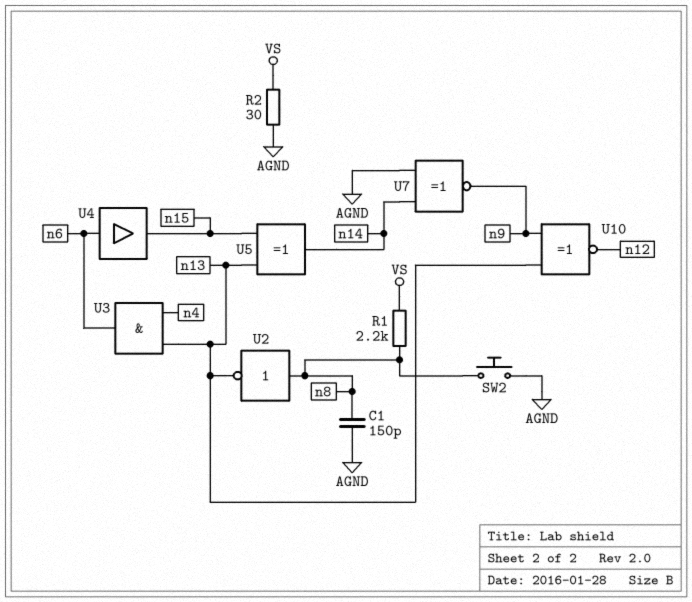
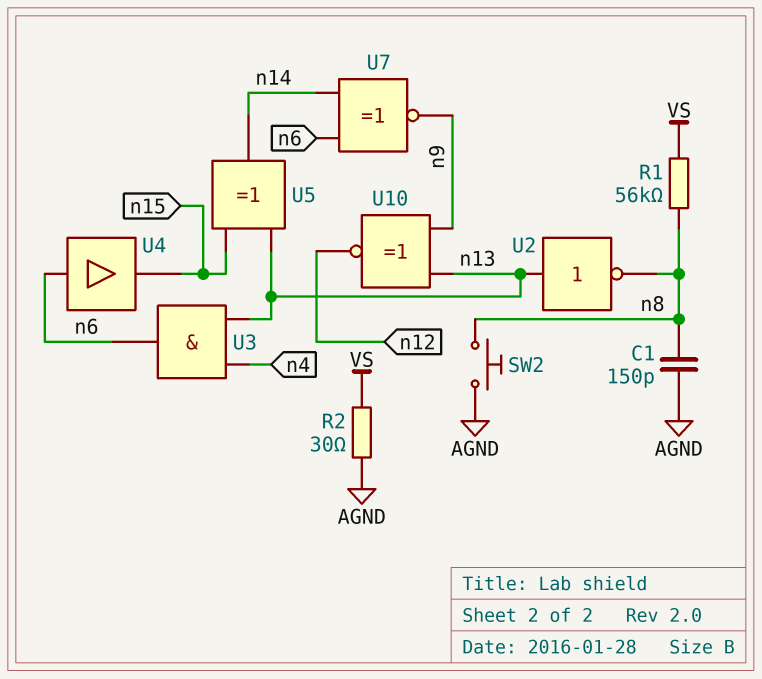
R1: 2.2k (VS, n8) -> 56k (VS, n8)
U2: NOT (in n8, out n13) -> NOT (in n13, out n8)
U7: XNOR (in AGND, in n14, out n9) -> XNOR (in n6, in n14, out n9)

